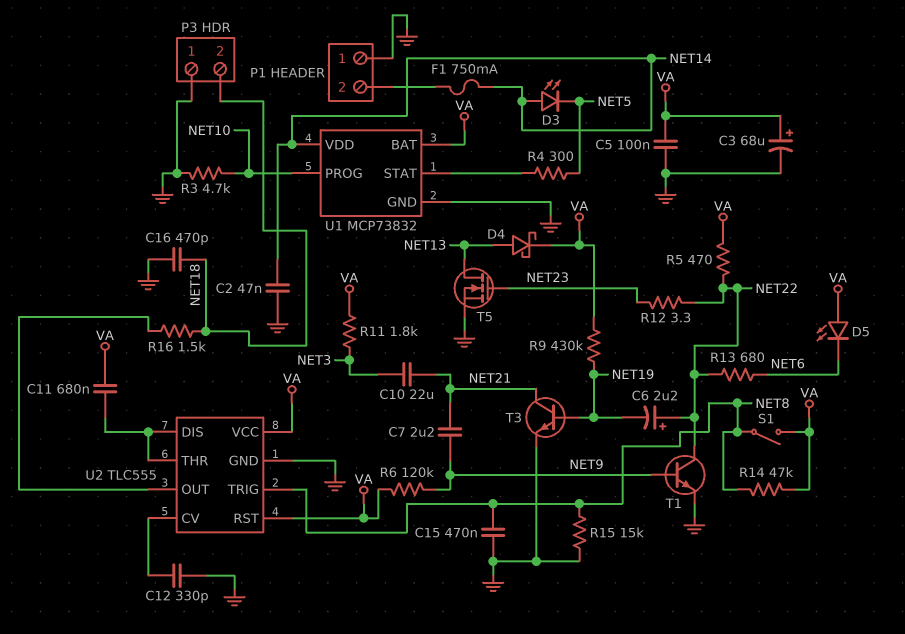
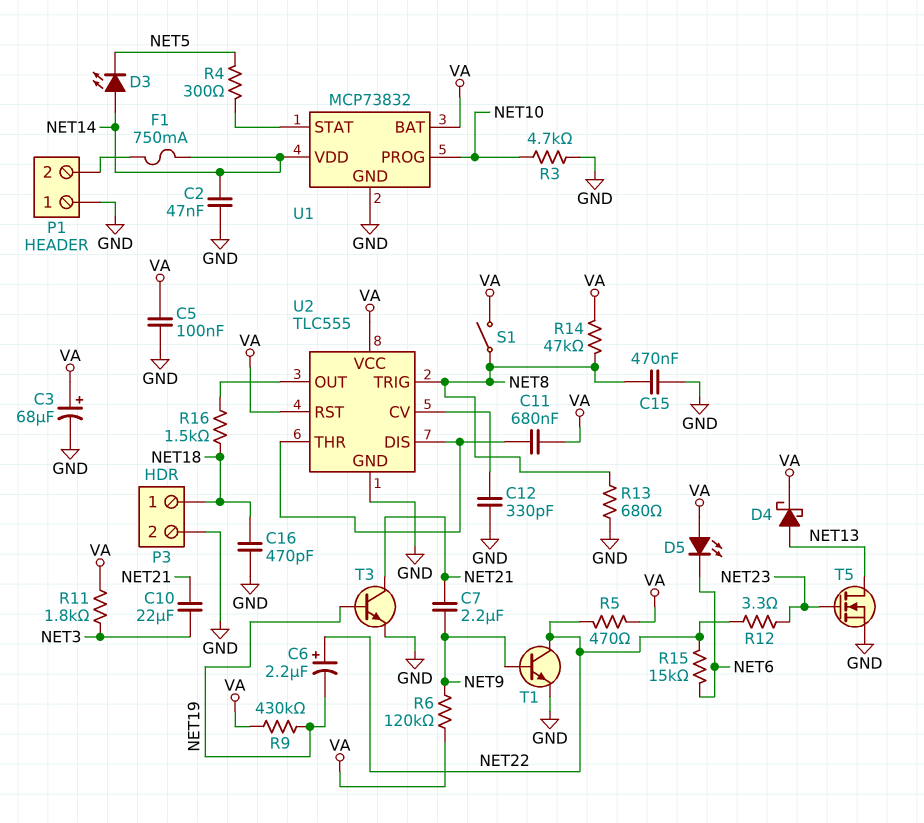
P3 pin 1: GND -> NET18
P3 pin 2: NET18 -> GND
R13: 680 (NET6, NET22) -> 680 (GND, NET8)
R15: 15k (GND, NET8) -> 15k (NET6, NET22)

